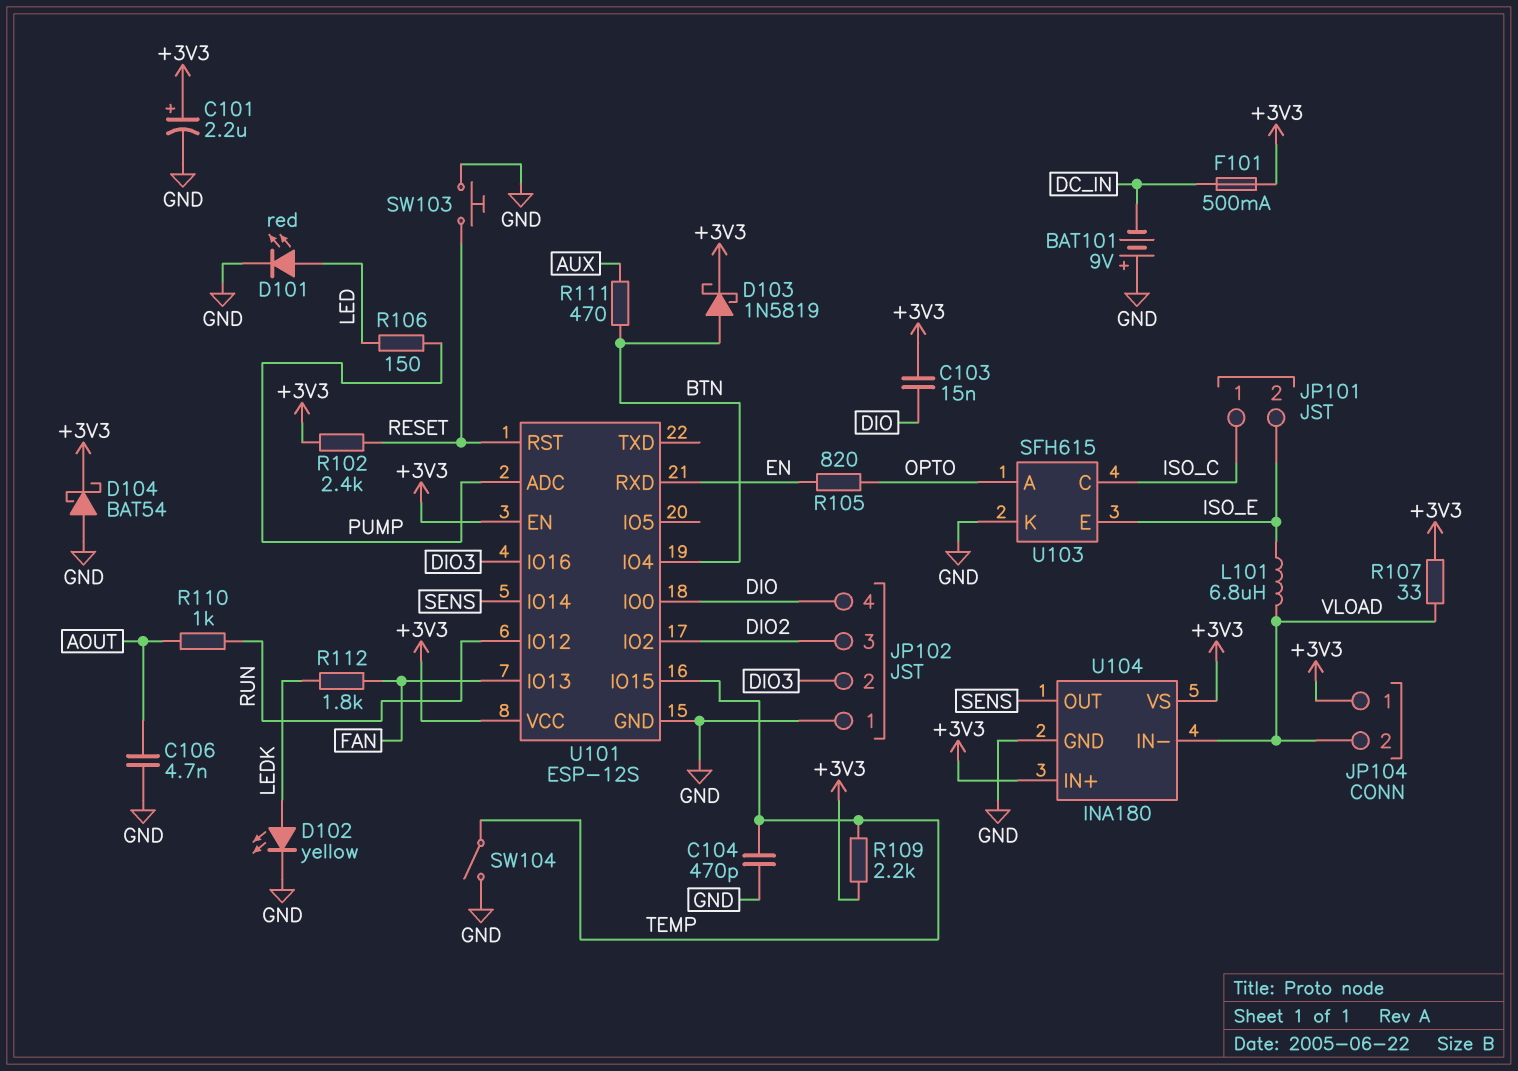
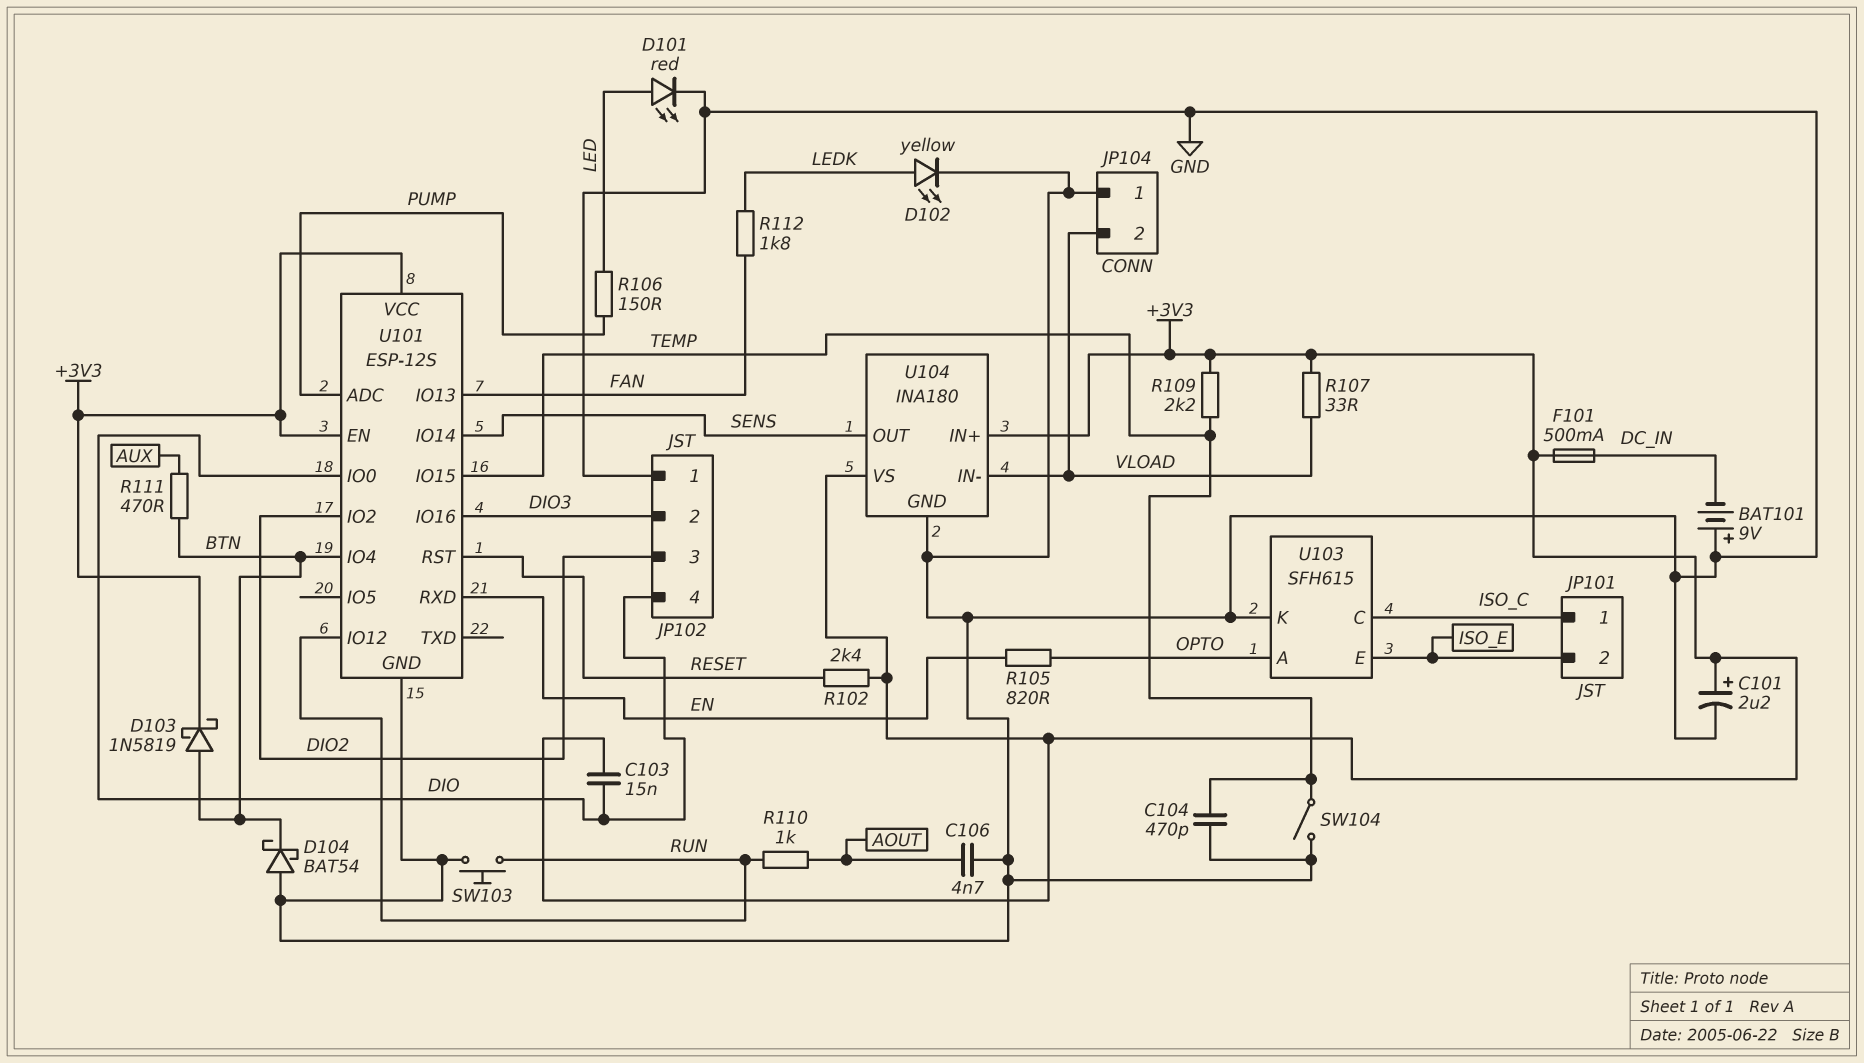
D104: schottky BAT54 (A GND, K +3V3) -> schottky BAT54 (A GND, K BTN)
JP104 pin 1: +3V3 -> GND
L101: 6.8uH (ISO_E, VLOAD) -> none
SW103: button (GND, RESET) -> button (GND, RUN)

